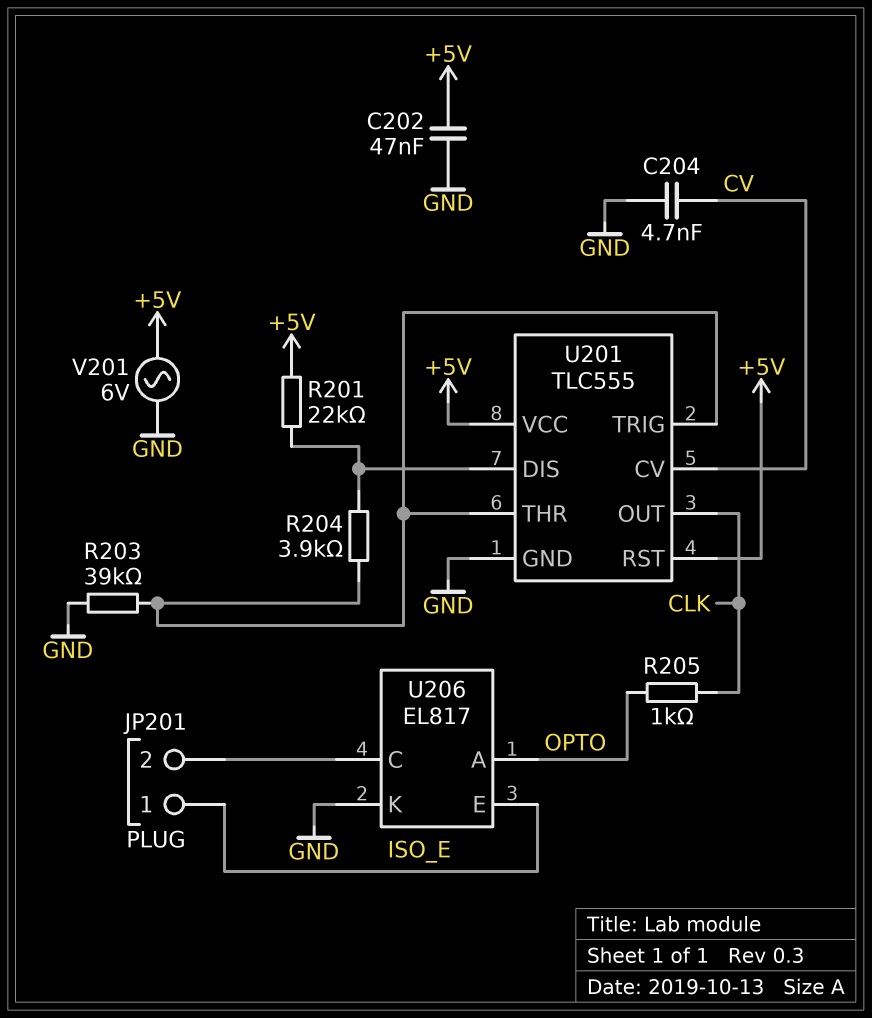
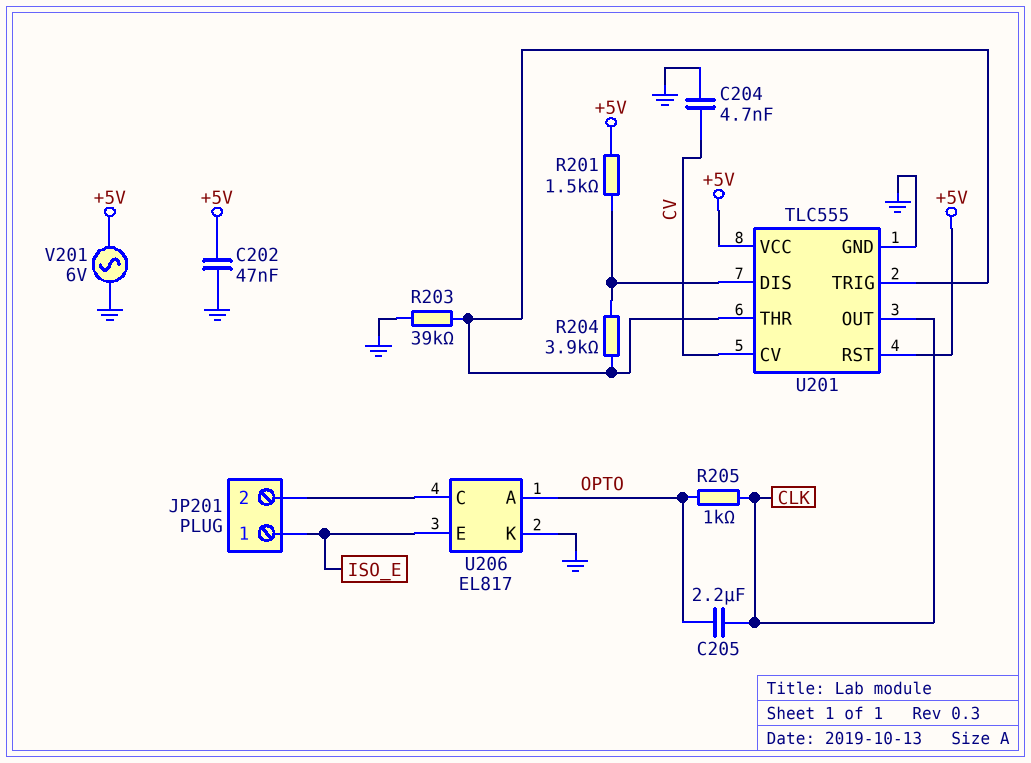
C205: none -> 2.2uF (CLK, OPTO)
R201: 22k (+5V, U201/DIS) -> 1.5k (+5V, U201/DIS)

